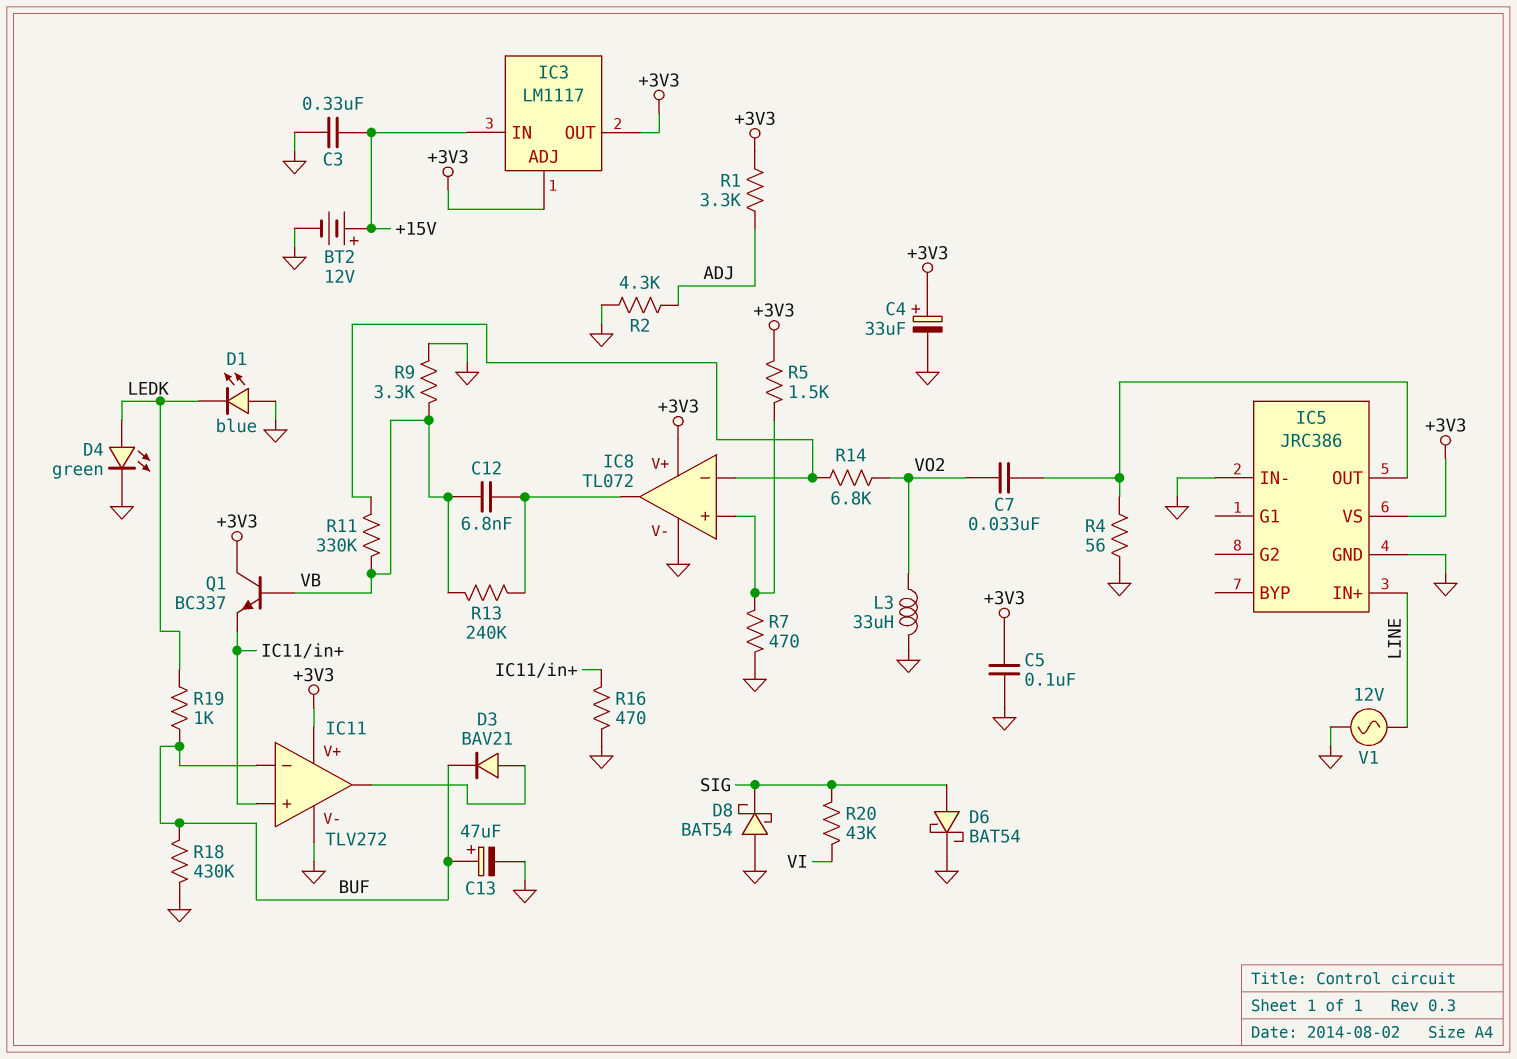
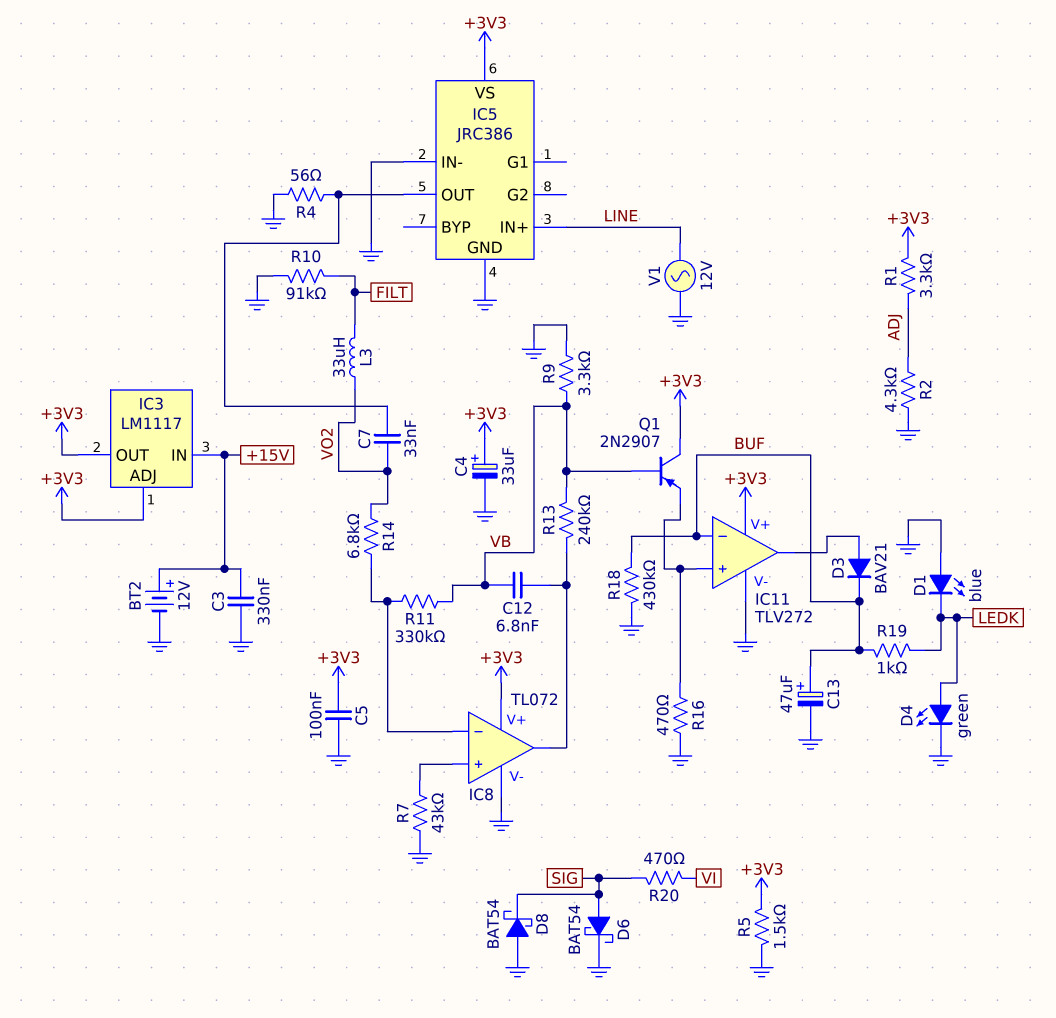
L3: 33uH (GND, VO2) -> 33uH (FILT, VO2)
Q1: NPN BC337 (B VB, C +3V3, E IC11/in+) -> PNP 2N2907 (B VB, C +3V3, E IC11/in+)
R5: 1.5k (+3V3, IC8/in+) -> 1.5k (+3V3, GND)
R7: 470 (GND, IC8/in+) -> 43k (GND, IC8/in+)
R10: none -> 91k (FILT, GND)
R20: 43k (SIG, VI) -> 470 (SIG, VI)

